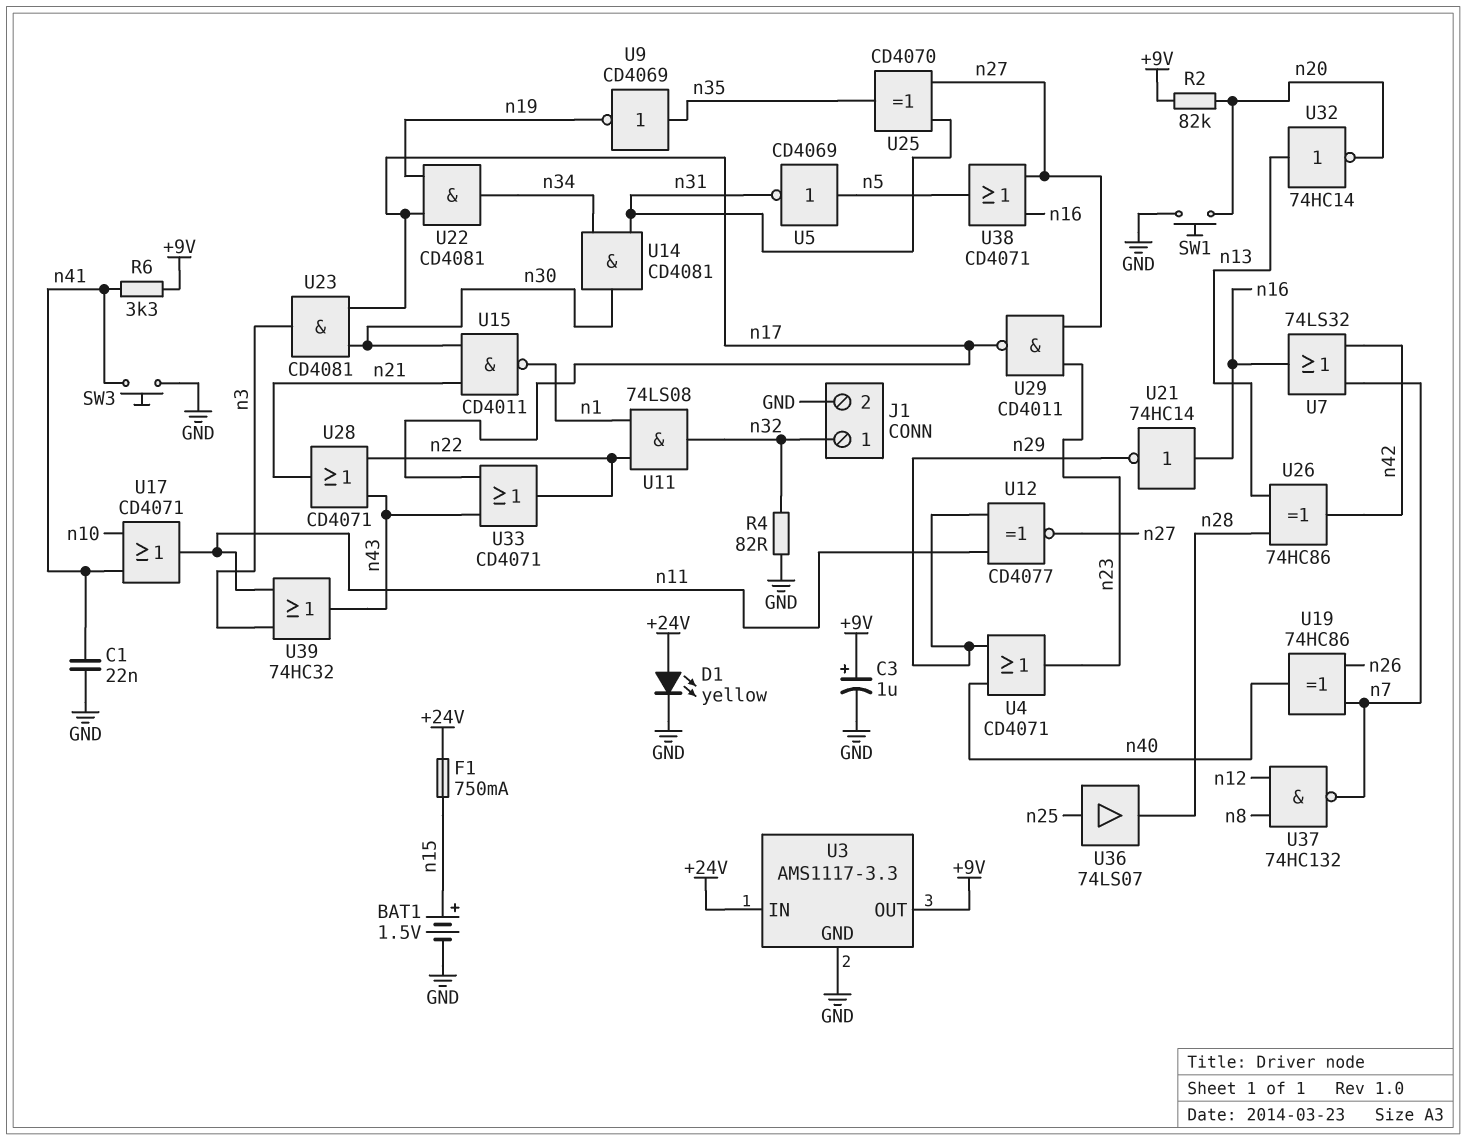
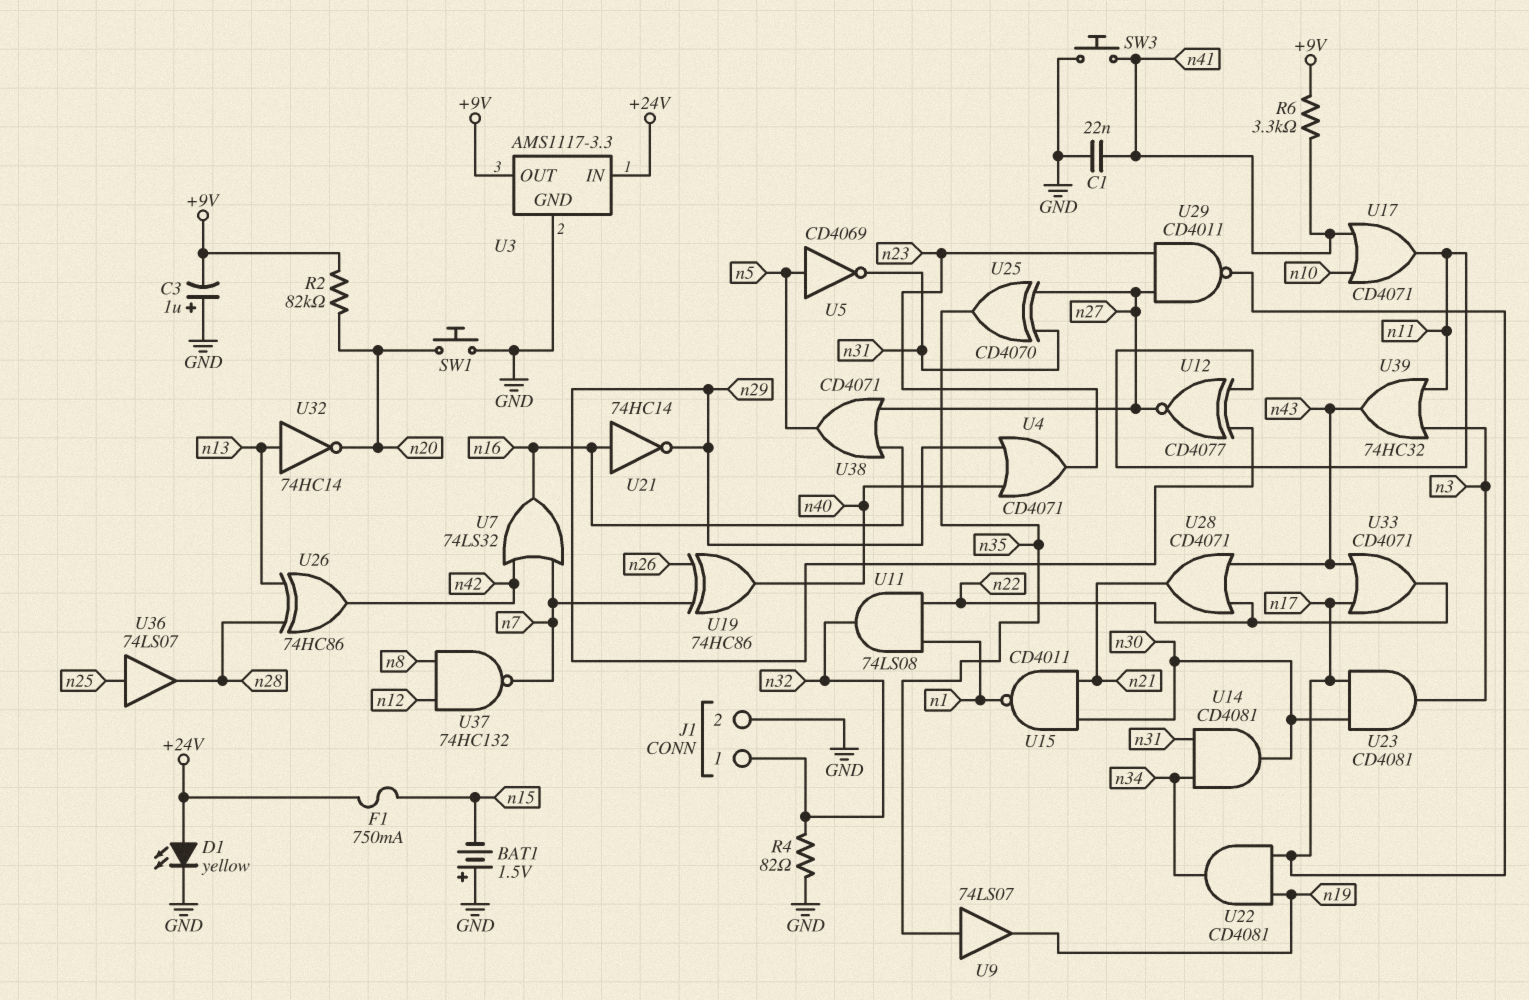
BAT1: 1.5V (plus n15, minus GND) -> 1.5V (plus GND, minus n15)
C3: 1uF (plus +9V, minus GND) -> 1uF (plus GND, minus +9V)
U9: NOT CD4069 (in n35, out n19) -> buffer 74LS07 (in n35, out n19)

